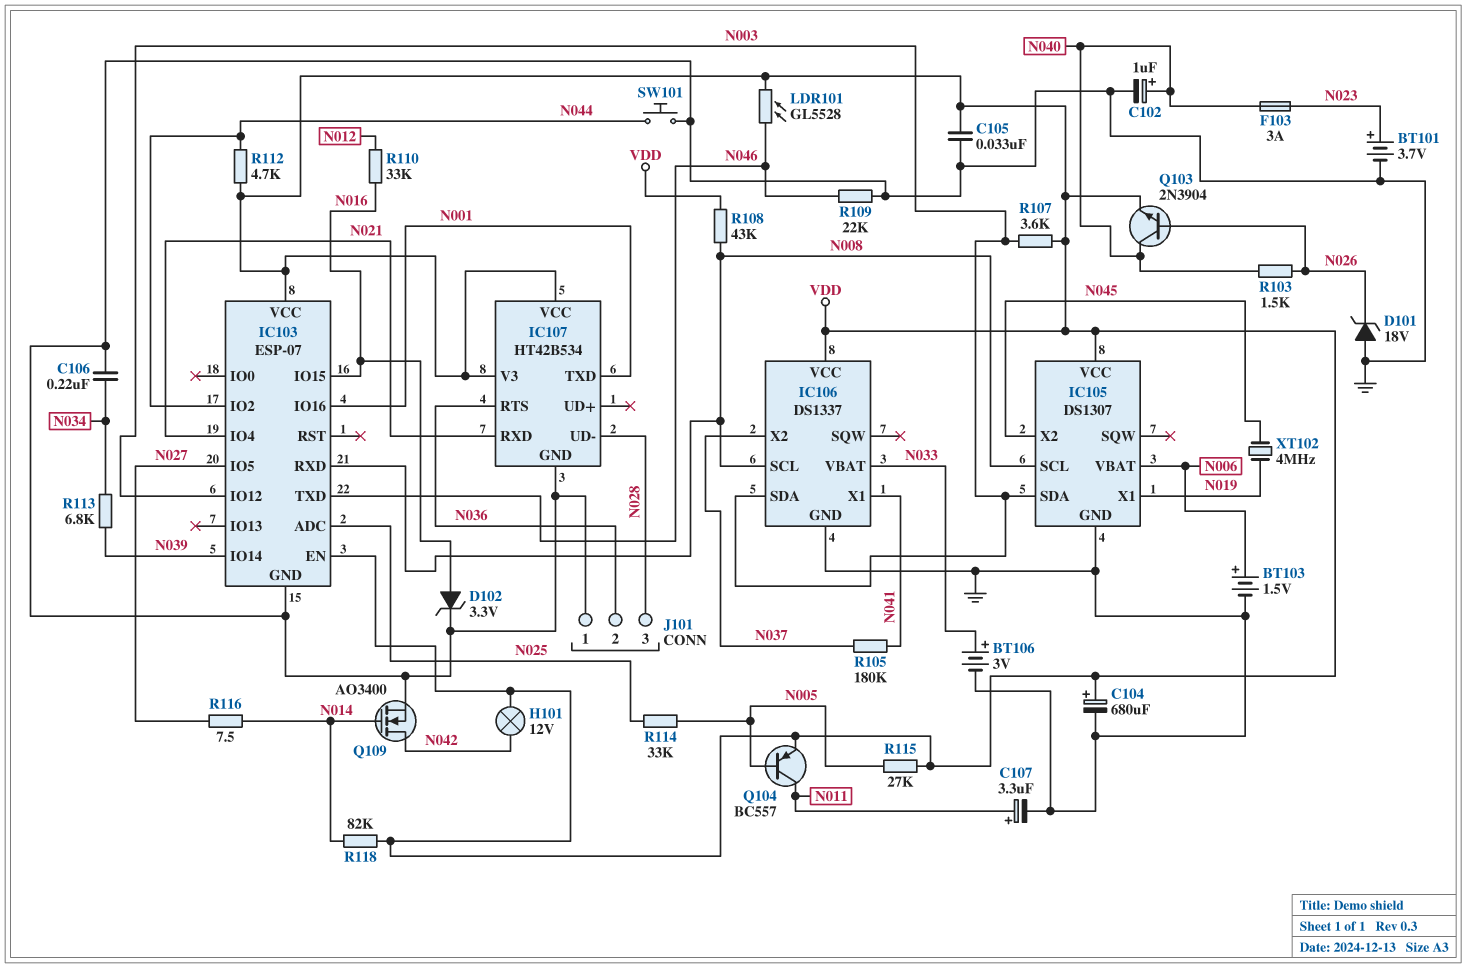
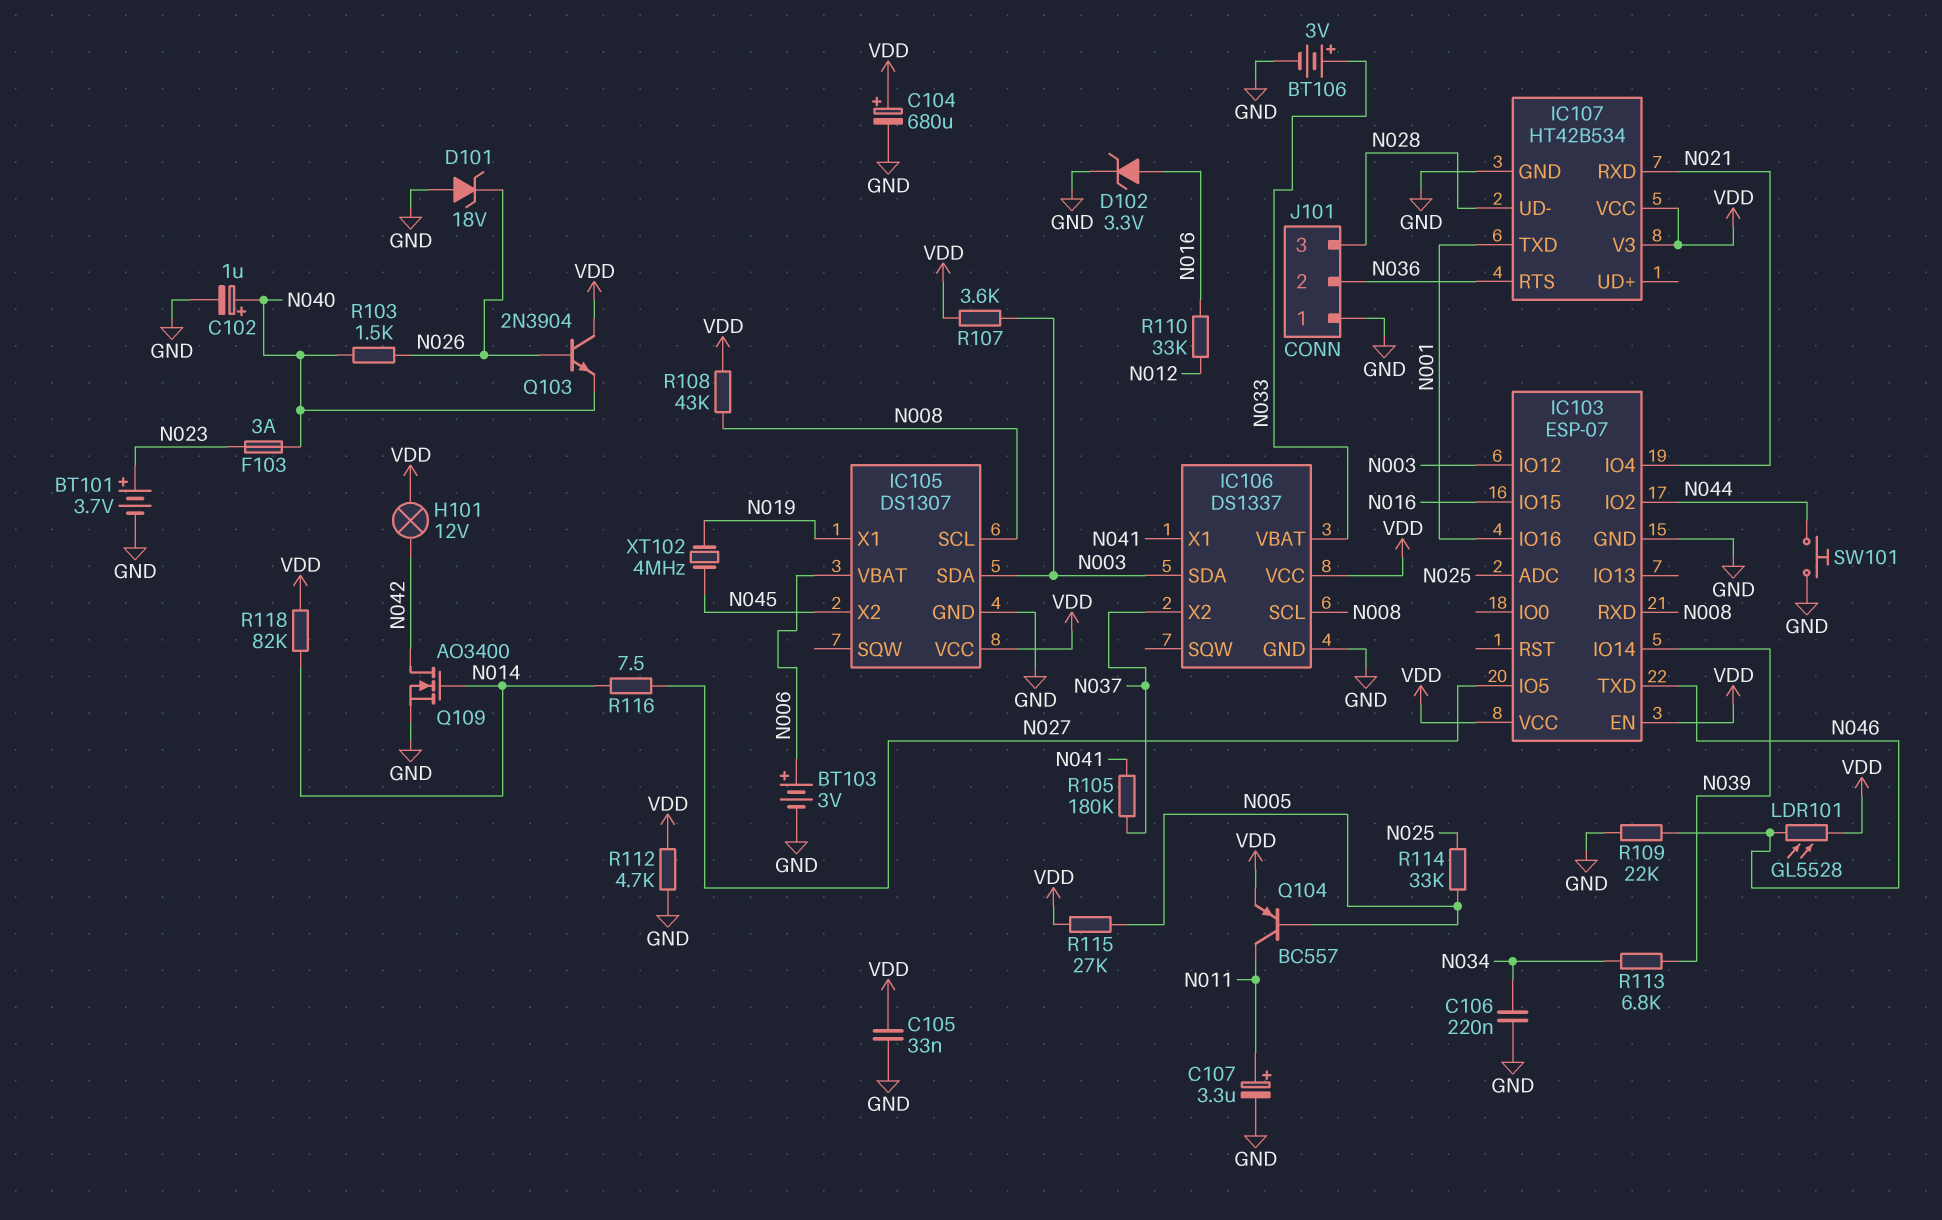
BT103: 1.5V (plus N006, minus GND) -> 3V (plus N006, minus GND)
Q103: NPN 2N3904 (B N026, C N040, E VDD) -> NPN 2N3904 (B N026, C VDD, E N040)
R112: 4.7k (N044, VDD) -> 4.7k (GND, VDD)

